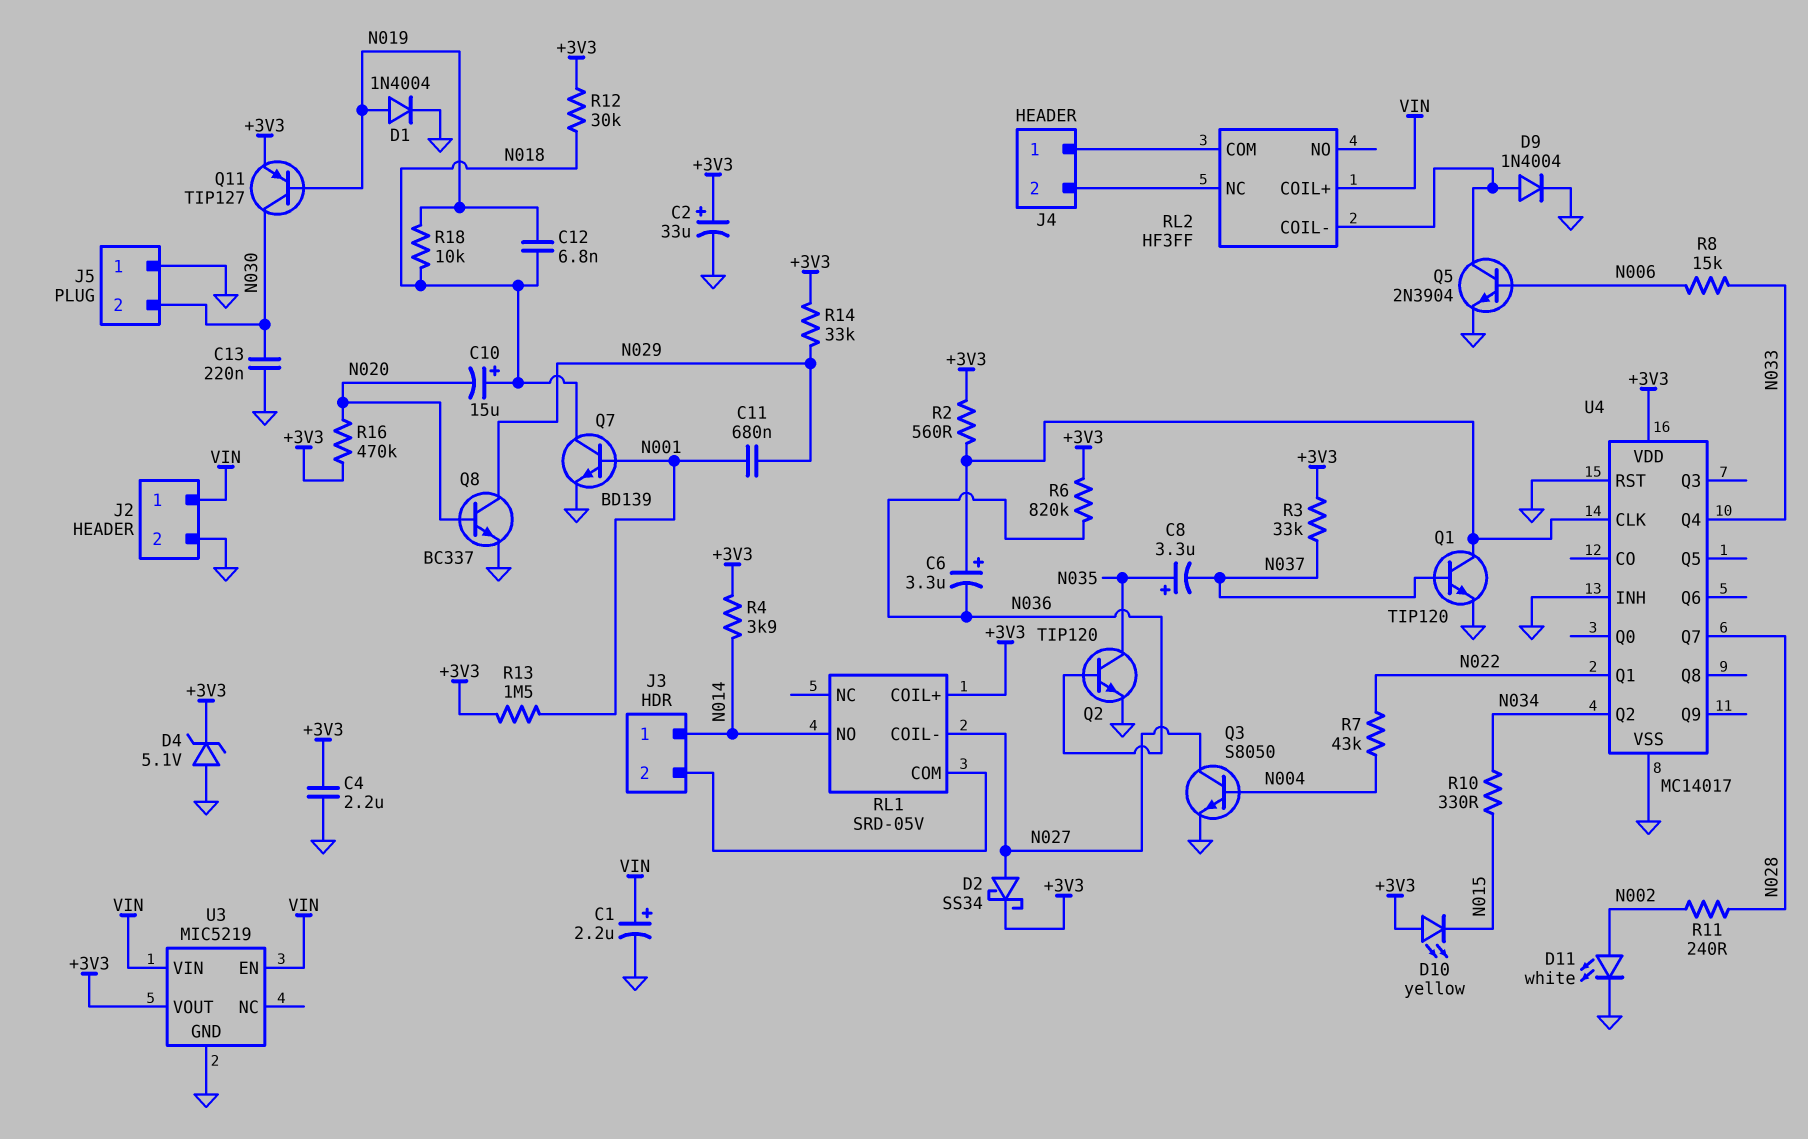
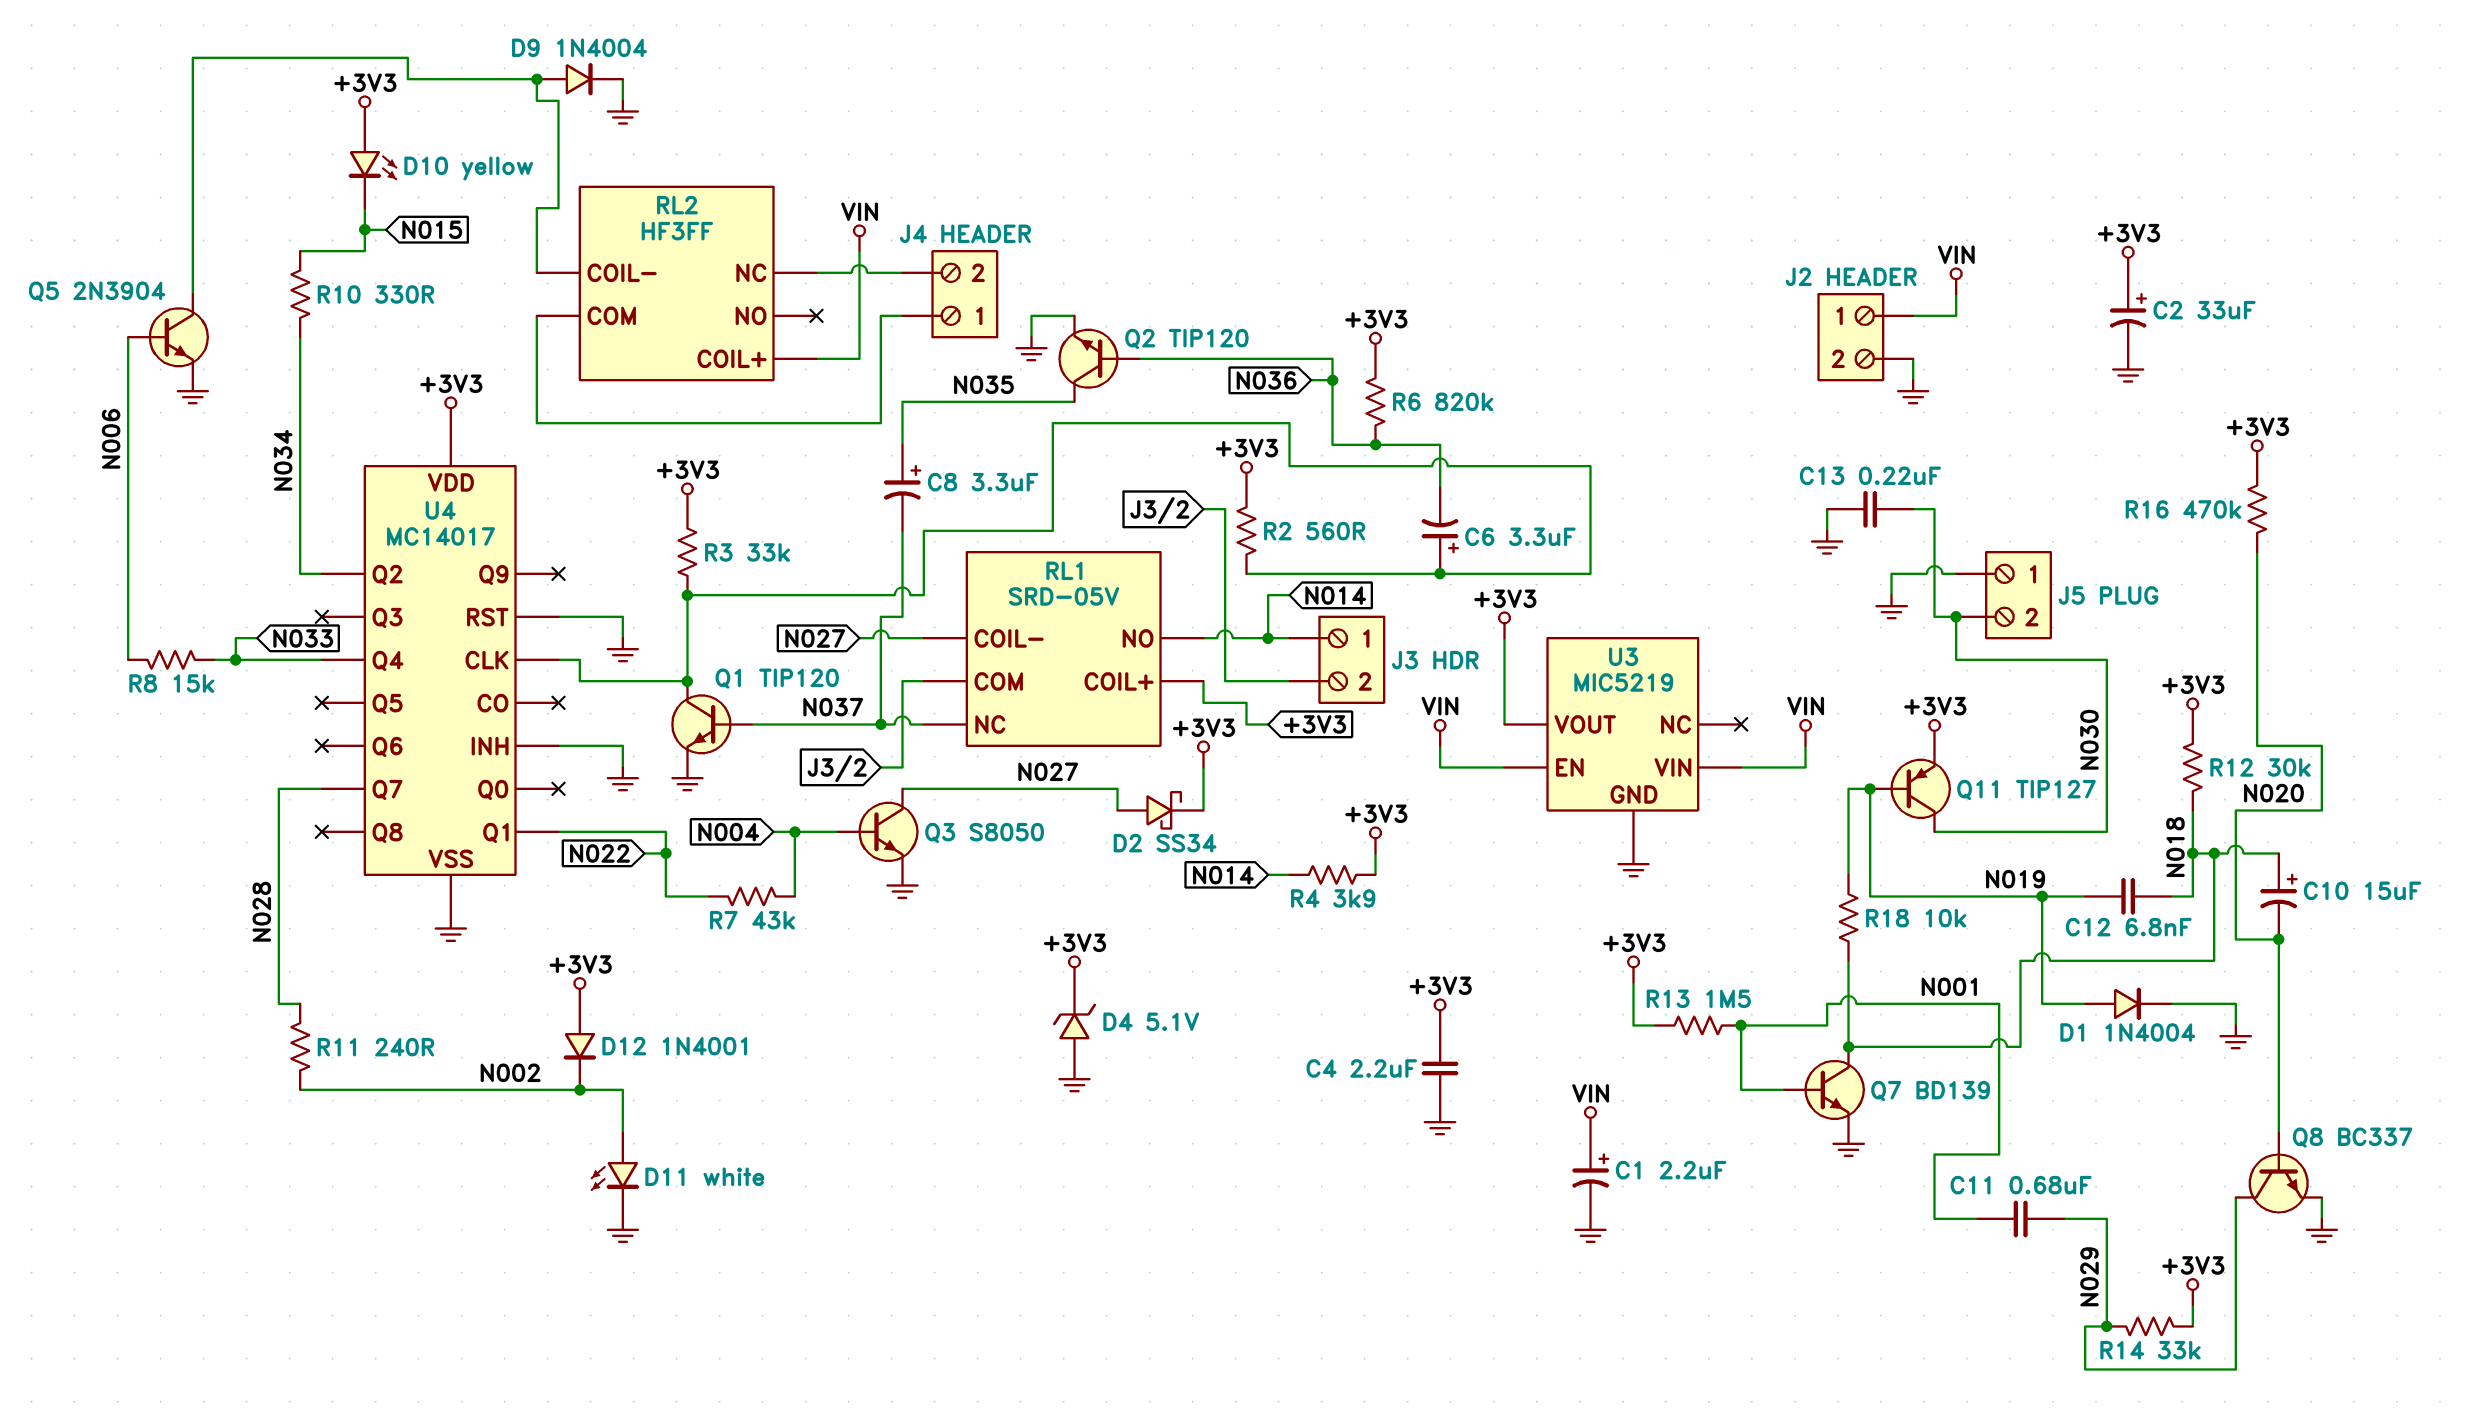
D12: none -> diode 1N4001 (A +3V3, K N002)
R3: 33k (+3V3, N037) -> 33k (+3V3, U4/CLK)
RL1 pin NC: none -> N037

